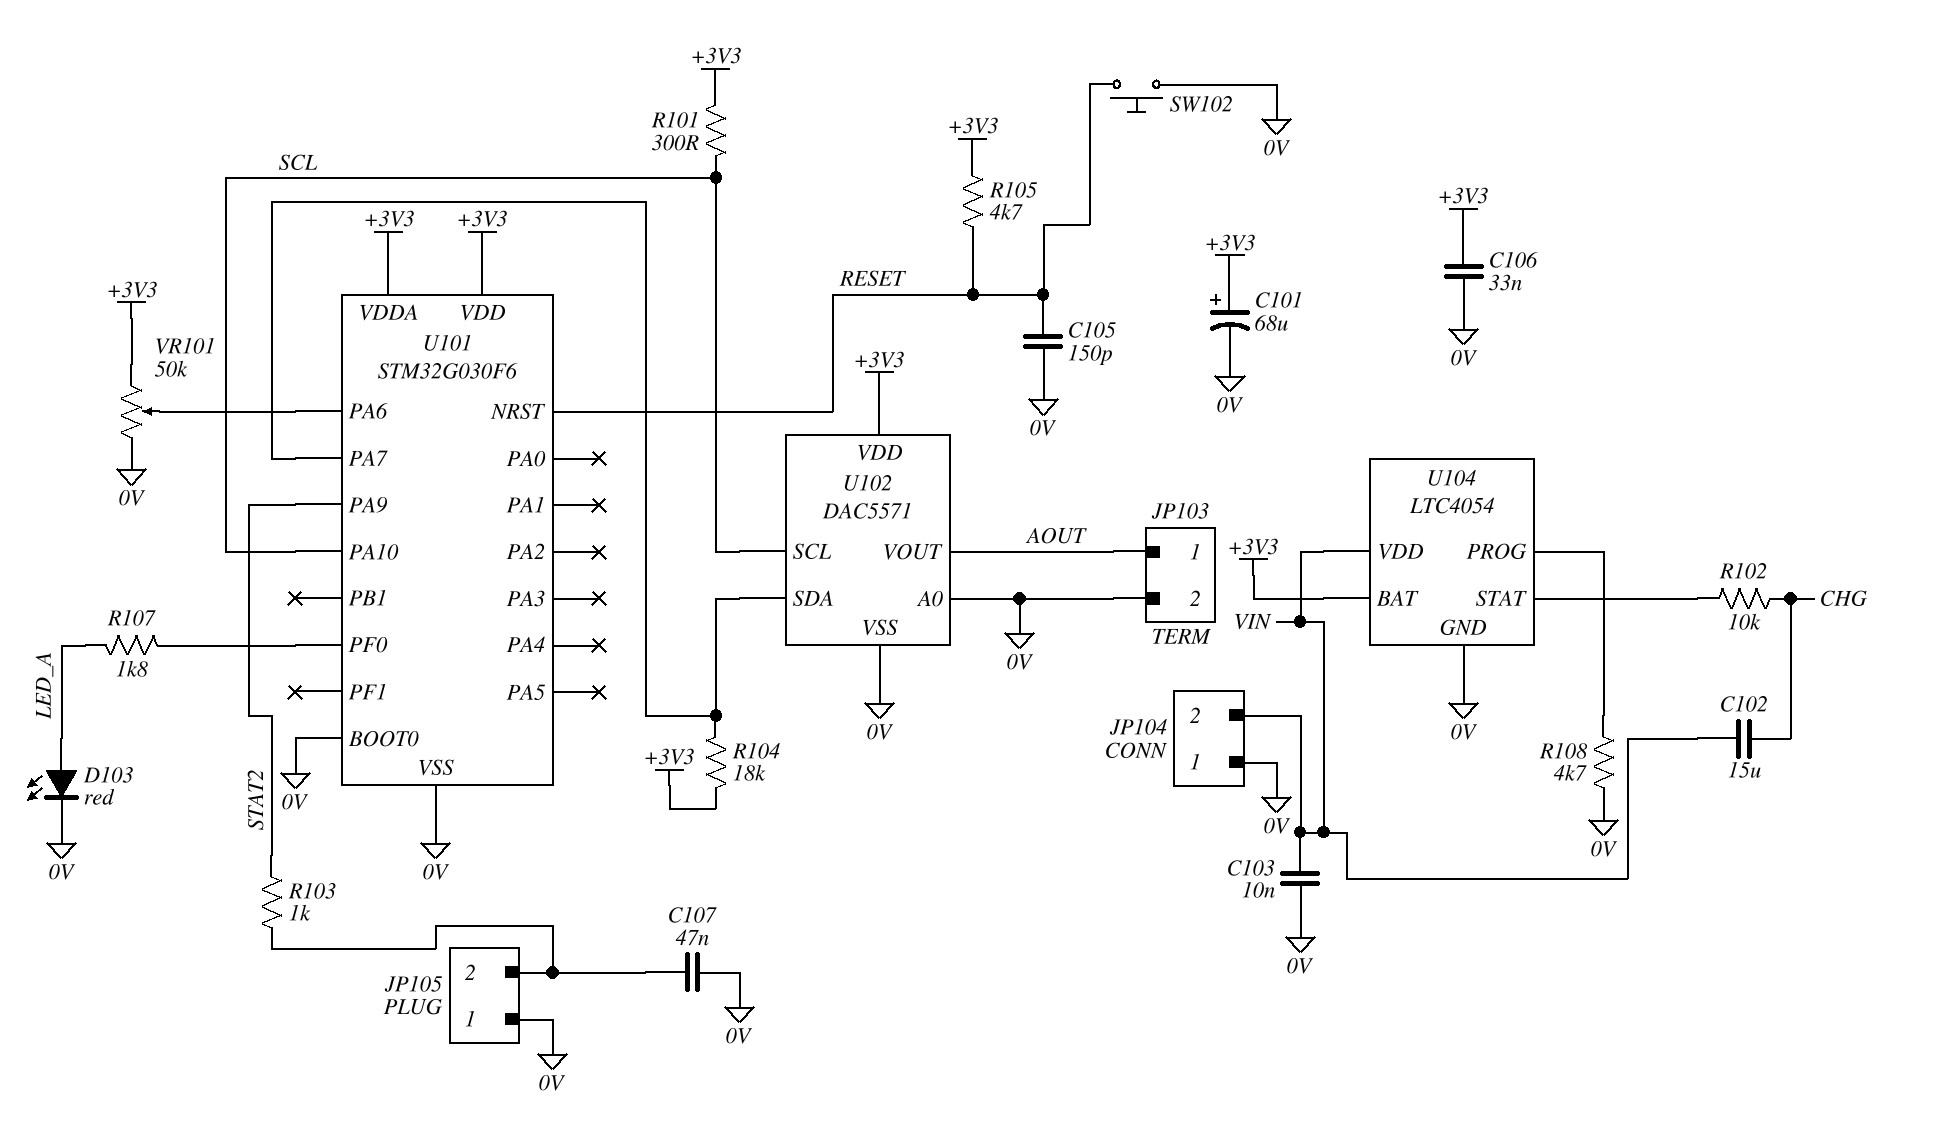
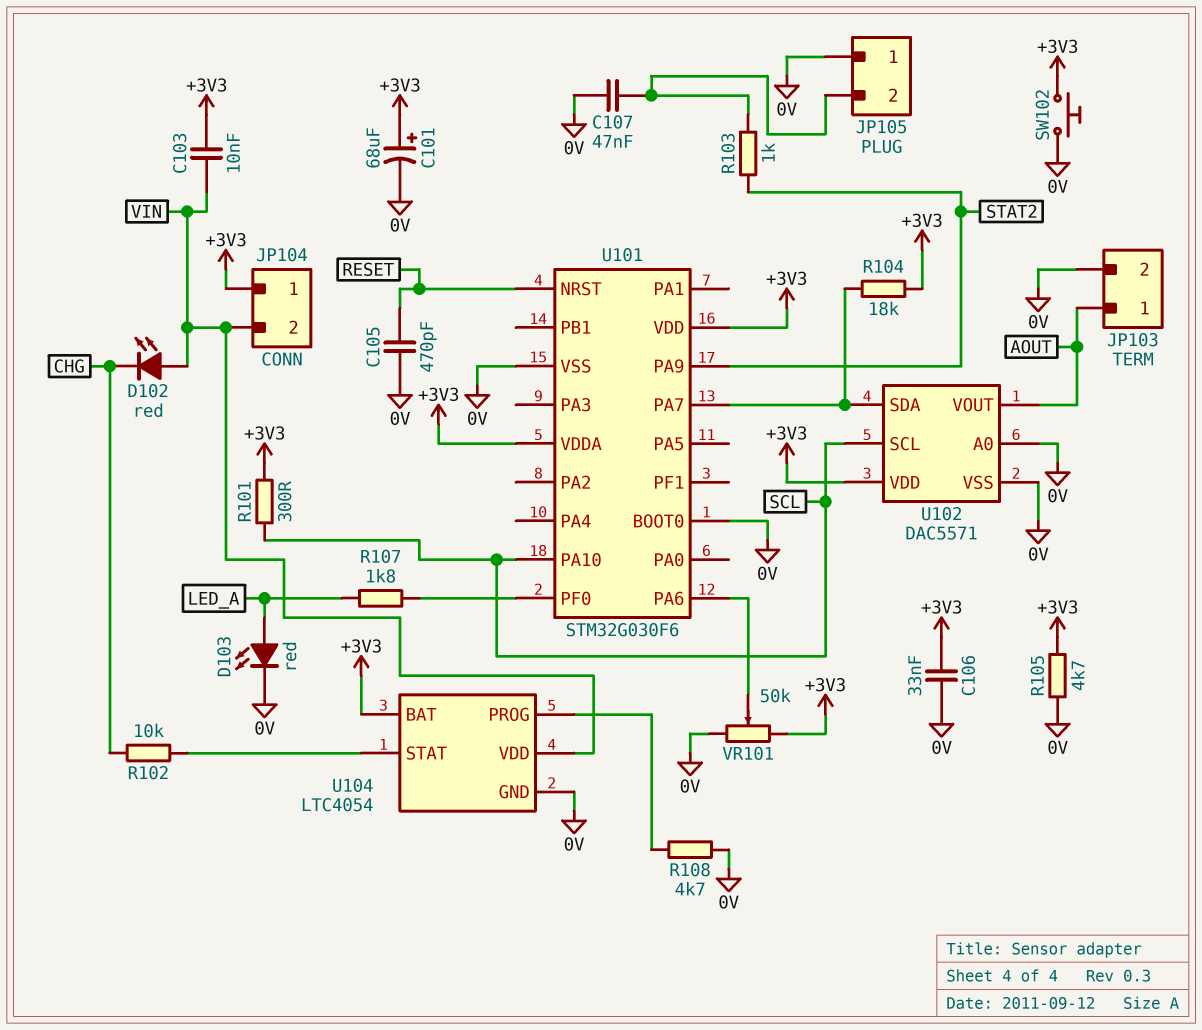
C102: 15uF (CHG, VIN) -> none
C103: 10nF (0V, VIN) -> 10nF (+3V3, VIN)
C105: 150pF (0V, RESET) -> 470pF (0V, RESET)
D102: none -> LED red (A VIN, K CHG)
JP104 pin 1: 0V -> +3V3
R105: 4.7k (+3V3, RESET) -> 4.7k (+3V3, 0V)
SW102: button (0V, RESET) -> button (+3V3, 0V)

